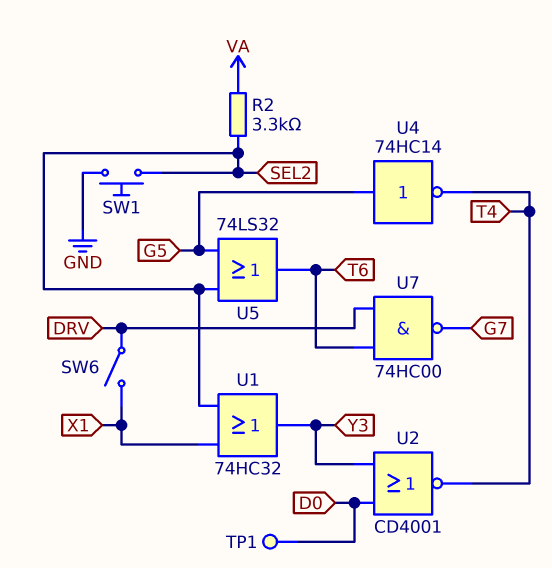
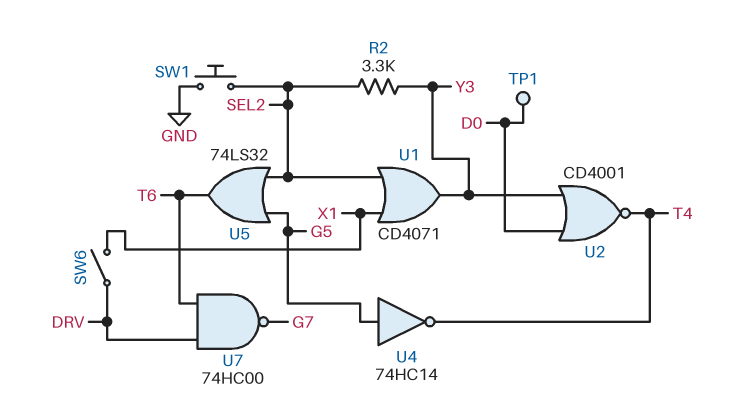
R2: 3.3k (SEL2, VA) -> 3.3k (SEL2, Y3)
U1: OR 74HC32 (in SEL2, in X1, out Y3) -> OR CD4071 (in SEL2, in X1, out Y3)

